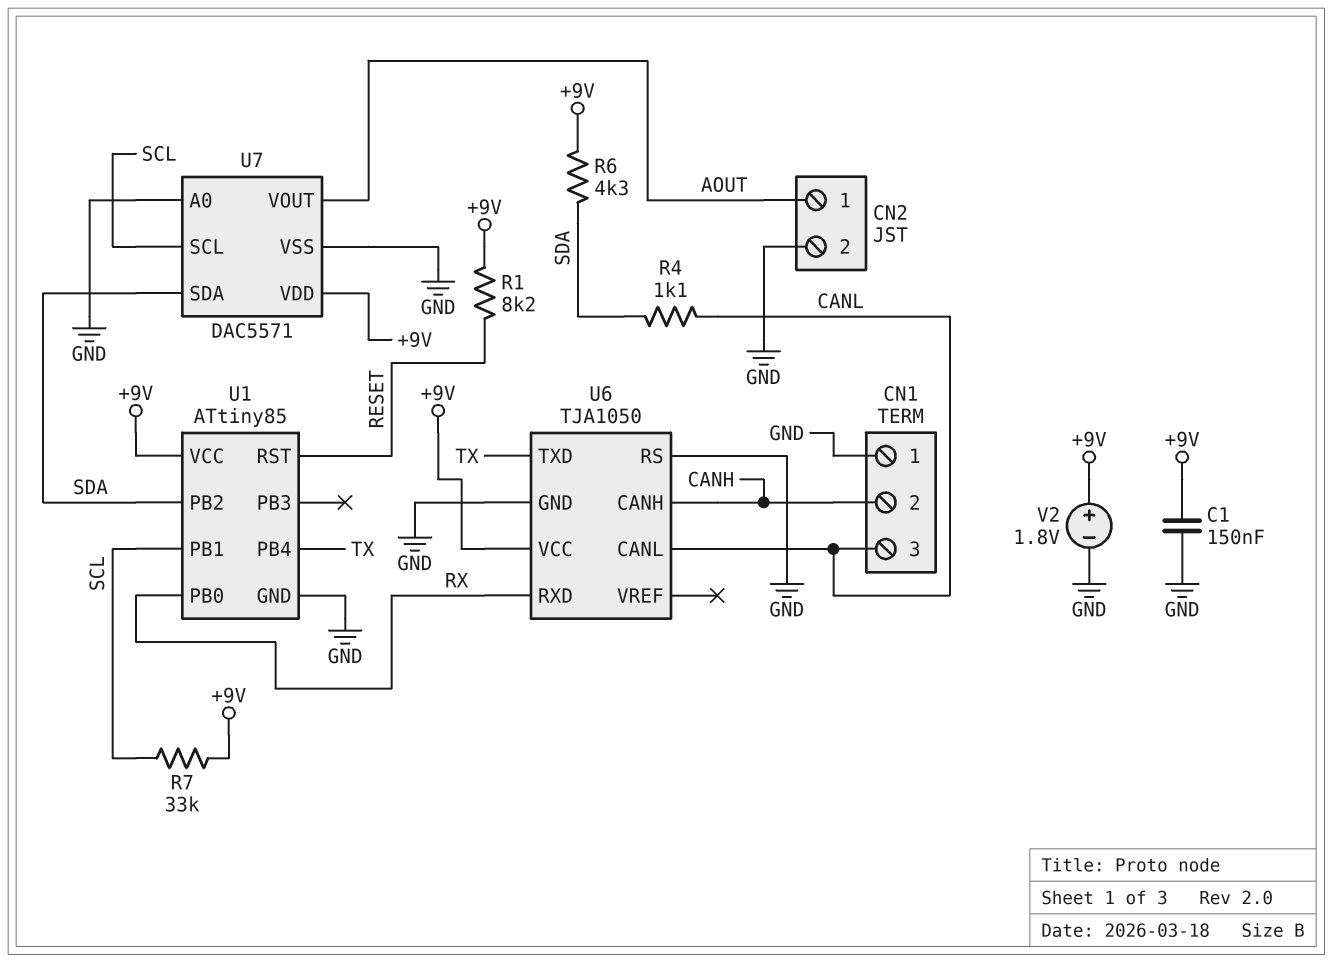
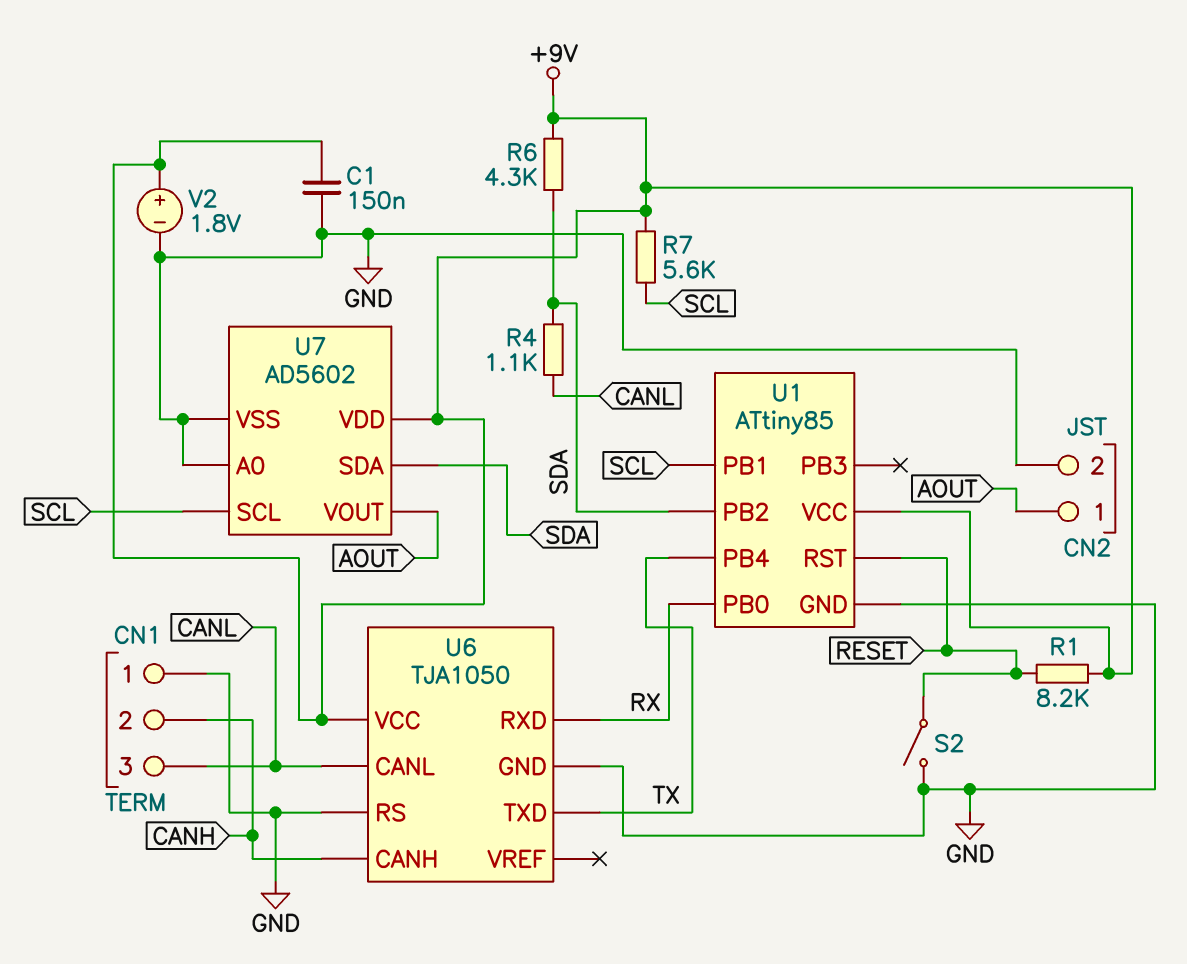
R7: 33k (+9V, SCL) -> 5.6k (+9V, SCL)
S2: none -> switch (GND, RESET)
U7: DAC5571 -> AD5602

